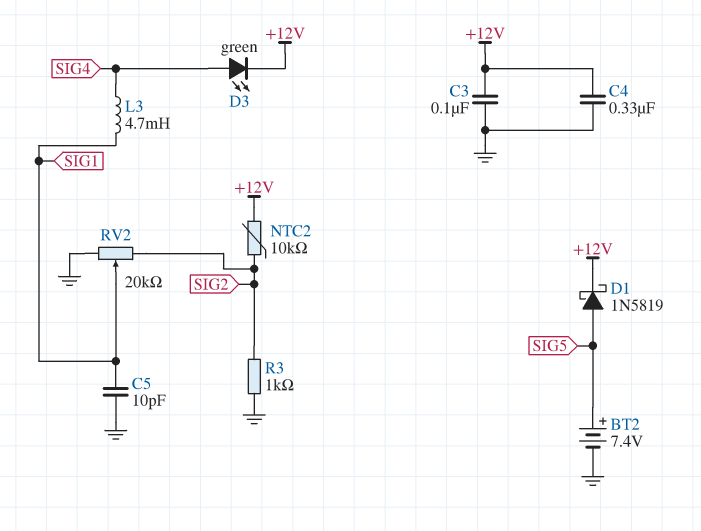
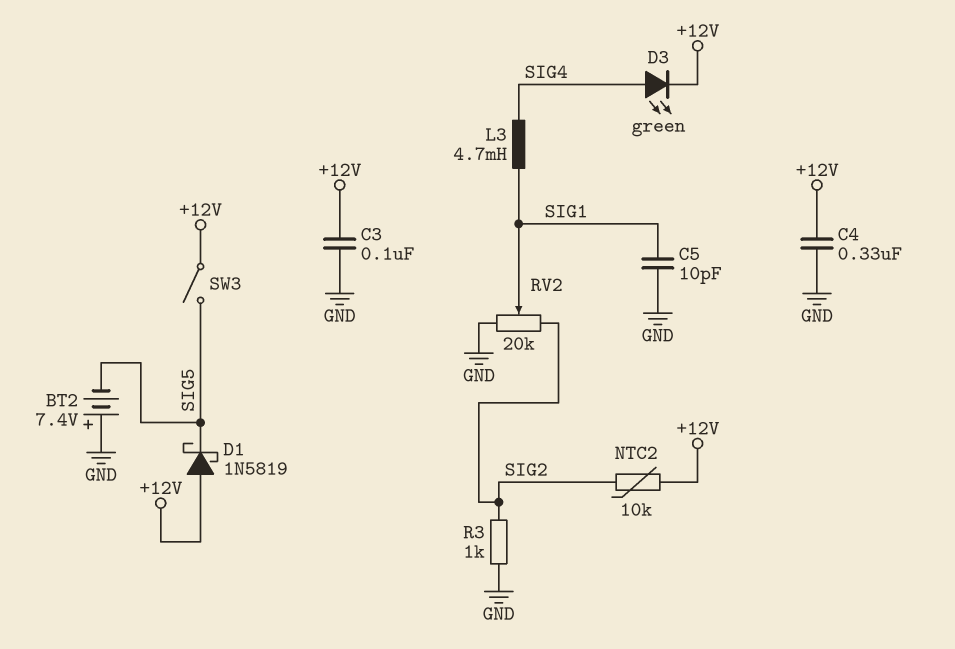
BT2: 7.4V (plus SIG5, minus GND) -> 7.4V (plus GND, minus SIG5)
D1: schottky 1N5819 (A SIG5, K +12V) -> schottky 1N5819 (A +12V, K SIG5)
SW3: none -> switch (+12V, SIG5)

